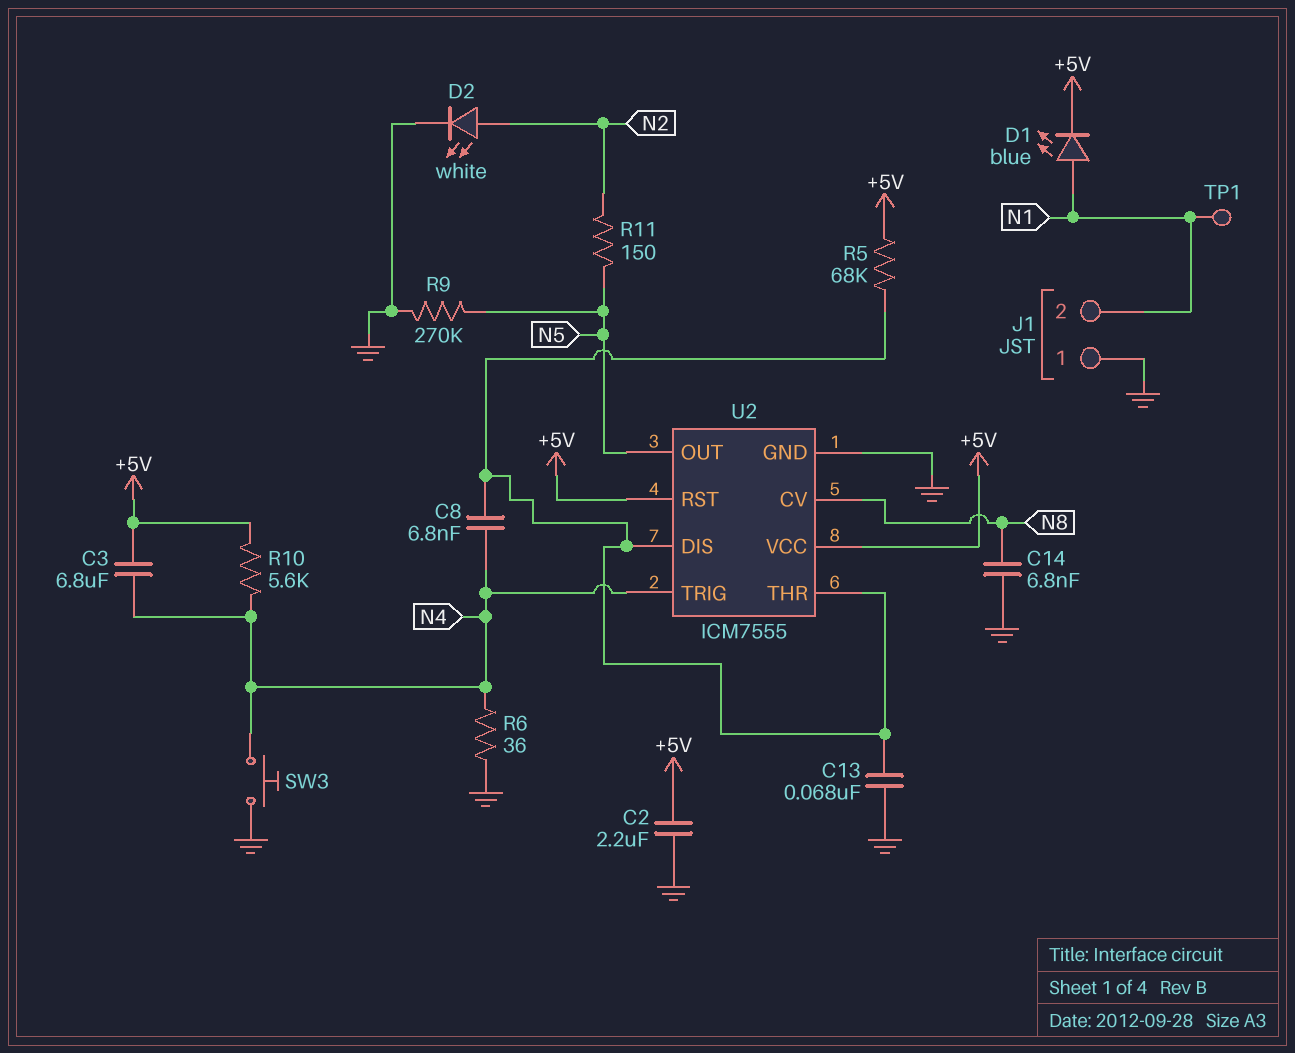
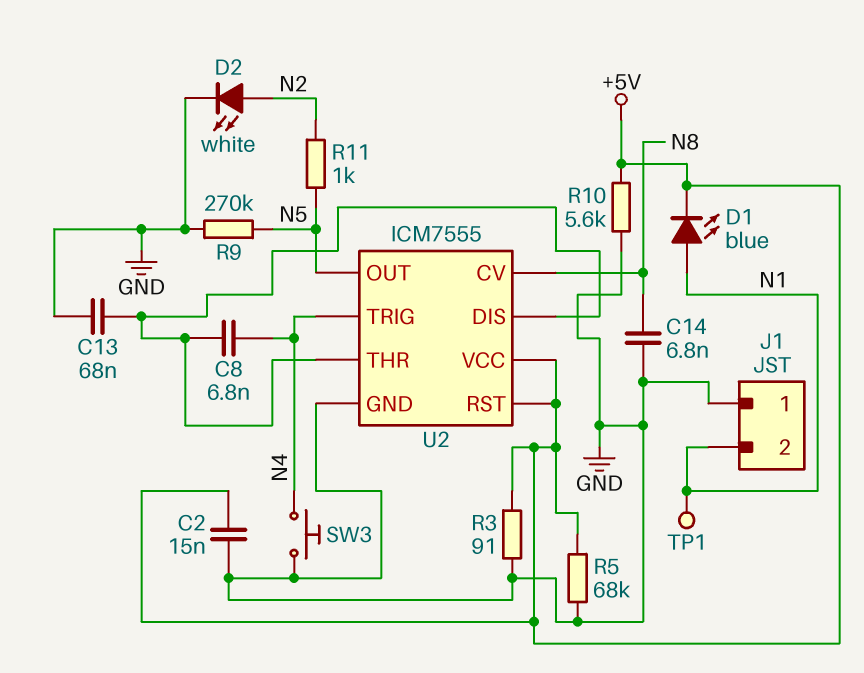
C2: 2.2uF (+5V, GND) -> 15nF (+5V, GND)
C3: 6.8uF (+5V, N4) -> none
R3: none -> 91 (+5V, GND)
R5: 68k (+5V, U2/DIS) -> 68k (+5V, GND)
R6: 36 (GND, N4) -> none
R10: 5.6k (+5V, N4) -> 5.6k (+5V, GND)
R11: 150 (N2, N5) -> 1k (N2, N5)

